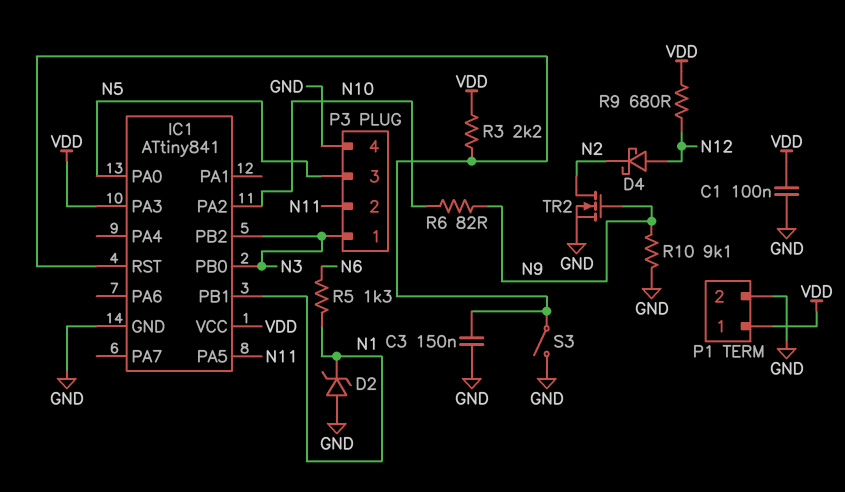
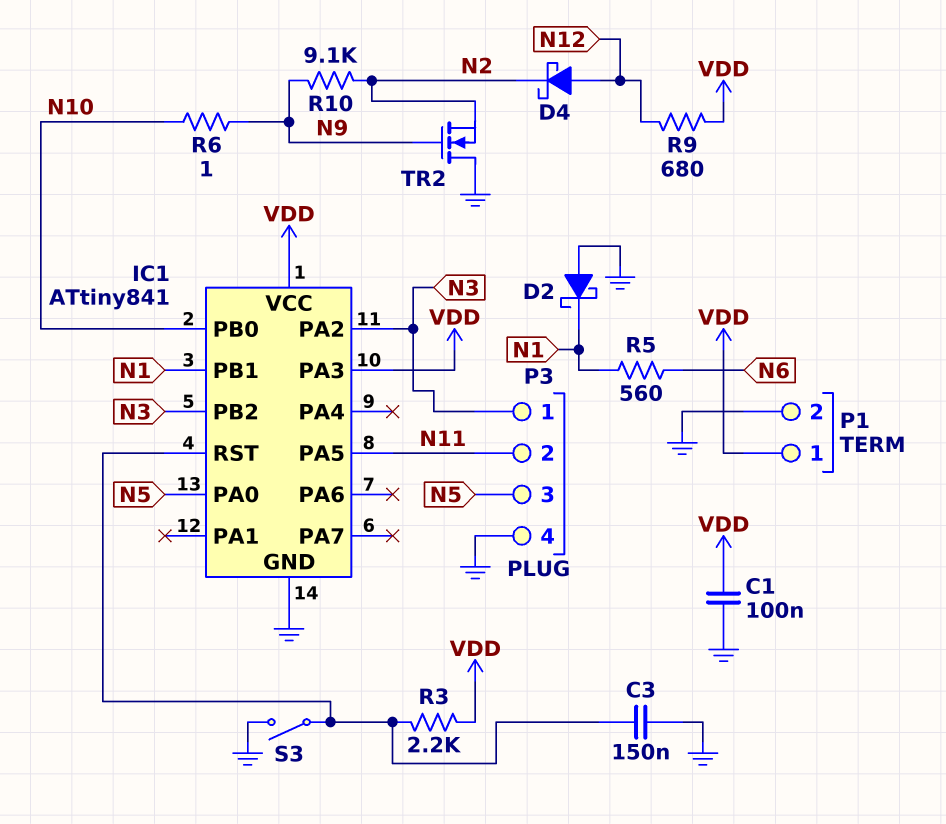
D2: zener (A GND, K N1) -> schottky (A GND, K N1)
IC1 pin PA2: N10 -> N3
IC1 pin PB0: N3 -> N10
R5: 1.3k (N1, N6) -> 560 (N1, N6)
R6: 82 (N9, N10) -> 1 (N9, N10)
R10: 9.1k (GND, N9) -> 9.1k (N2, N9)
TR2: NMOS (G N9, D N2, S GND) -> NMOS (G N9, D GND, S N2)

